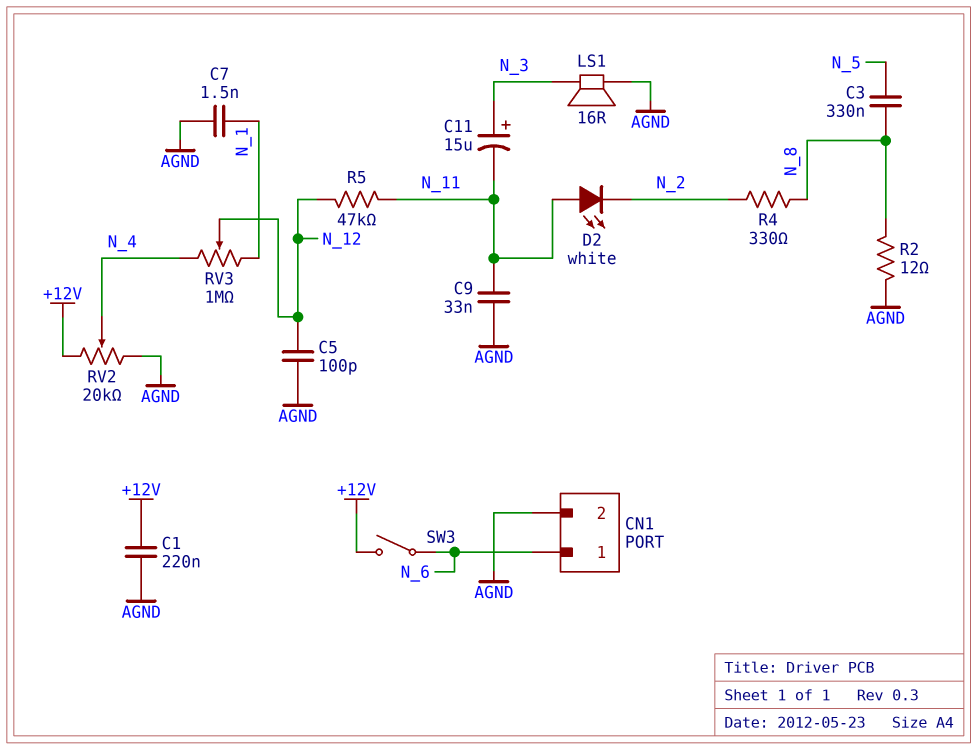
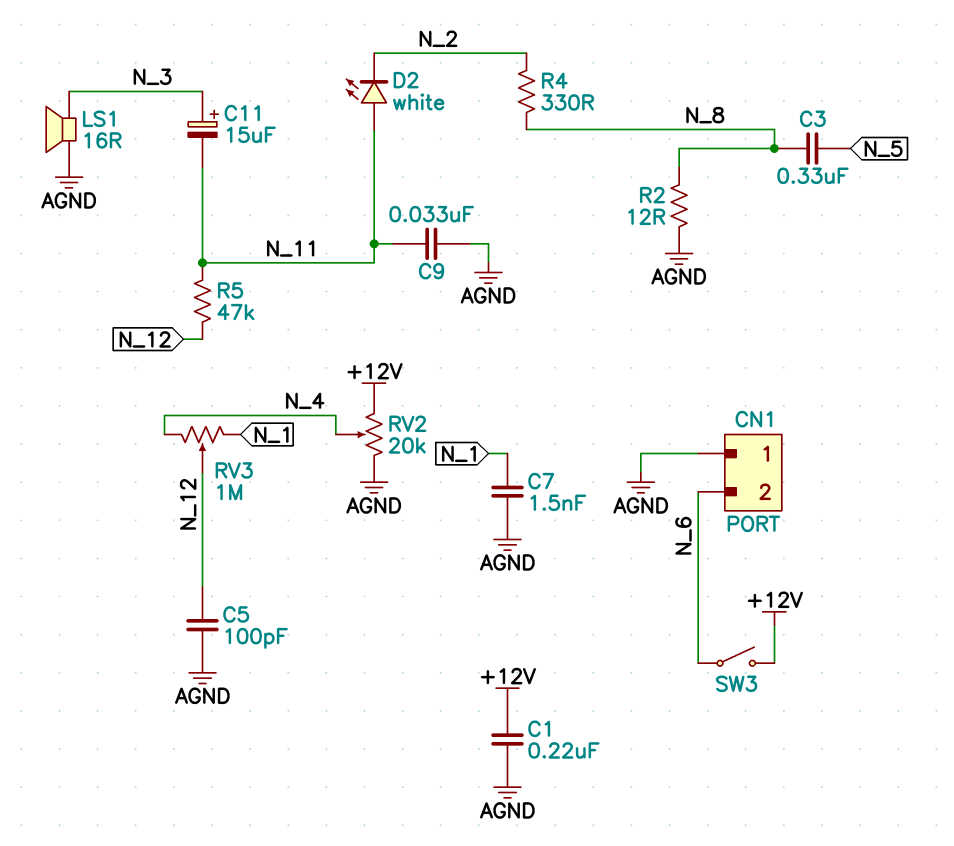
CN1 pin 1: N_6 -> AGND
CN1 pin 2: AGND -> N_6

